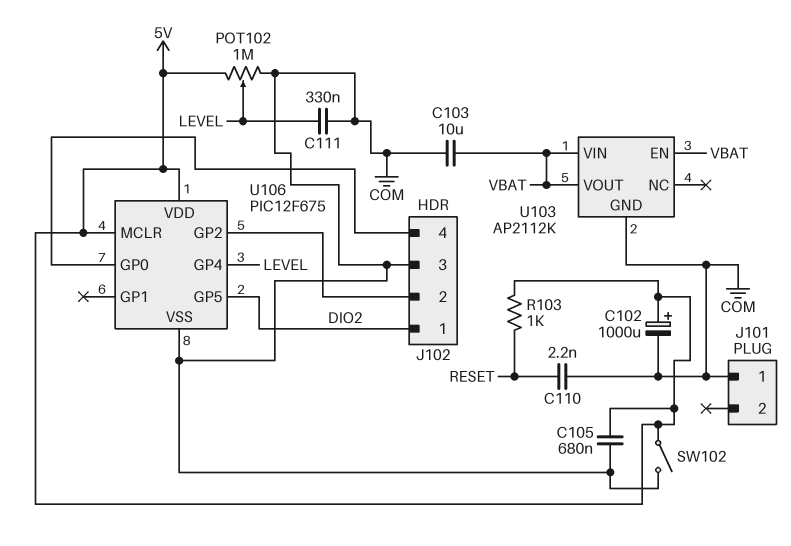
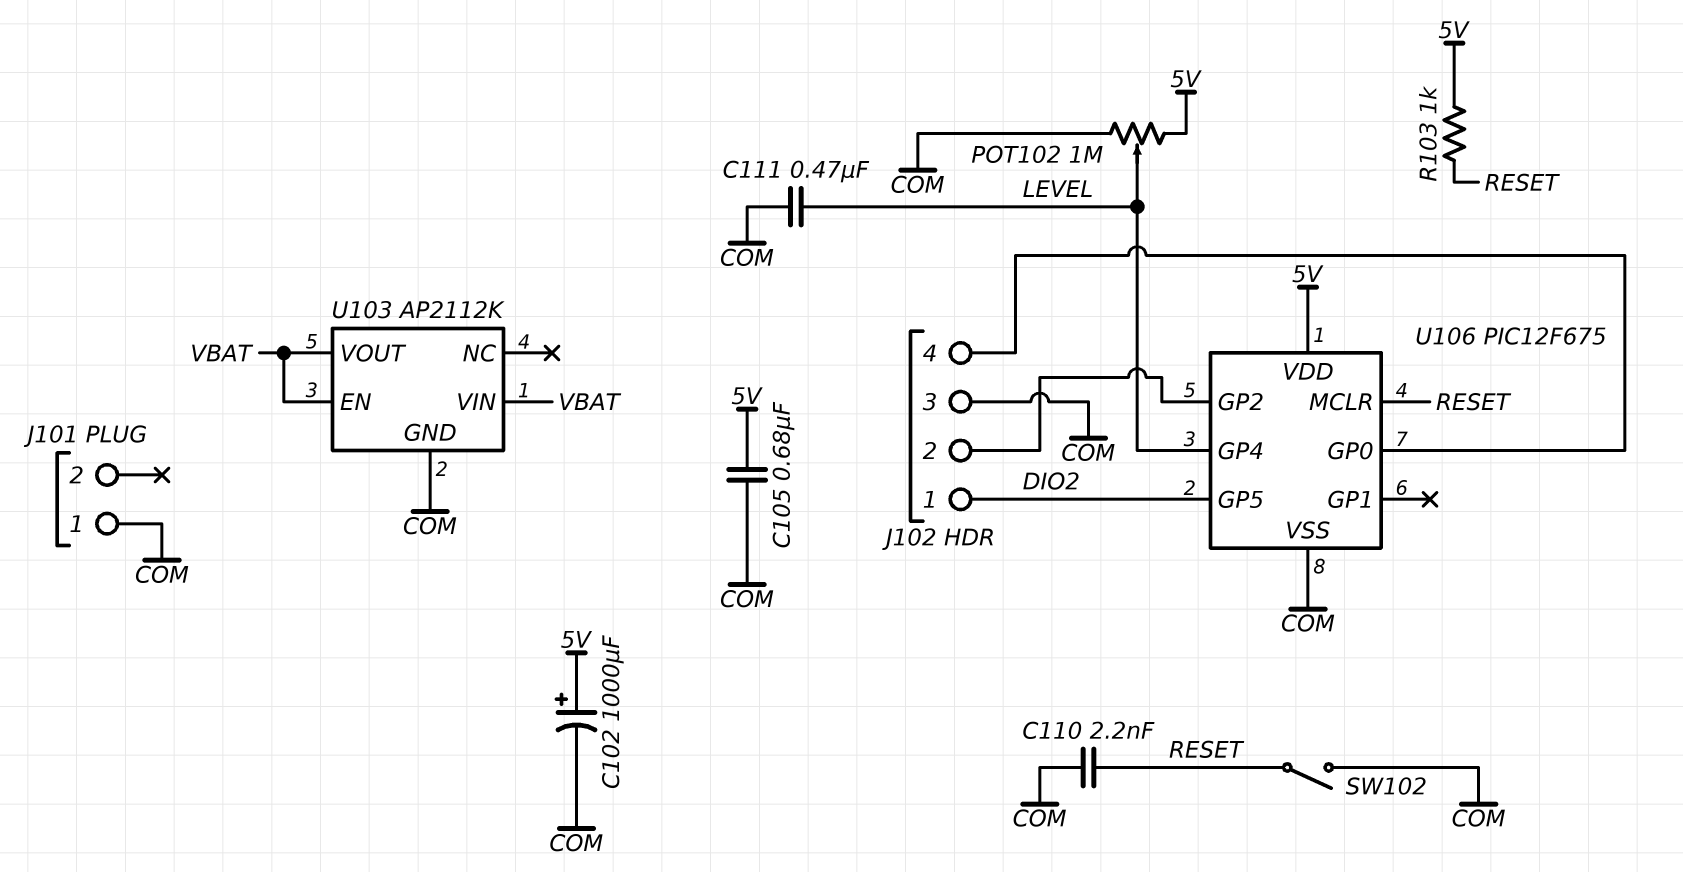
C103: 10uF (COM, VBAT) -> none
C111: 330nF (COM, LEVEL) -> 470nF (COM, LEVEL)
SW102: switch (5V, COM) -> switch (COM, RESET)
U106 pin MCLR: 5V -> RESET

